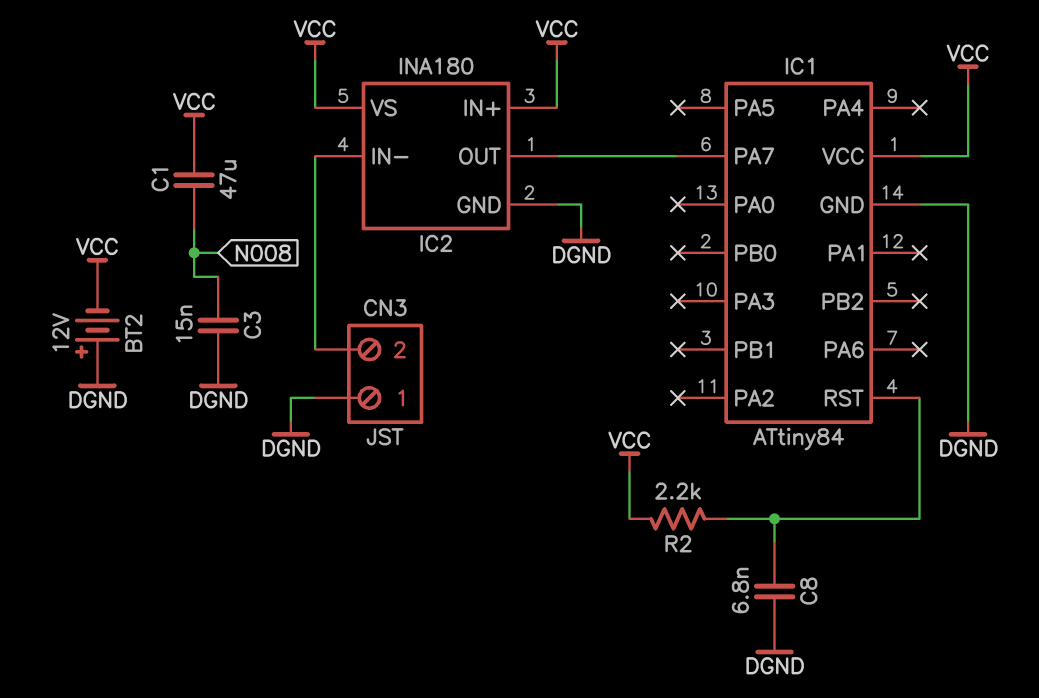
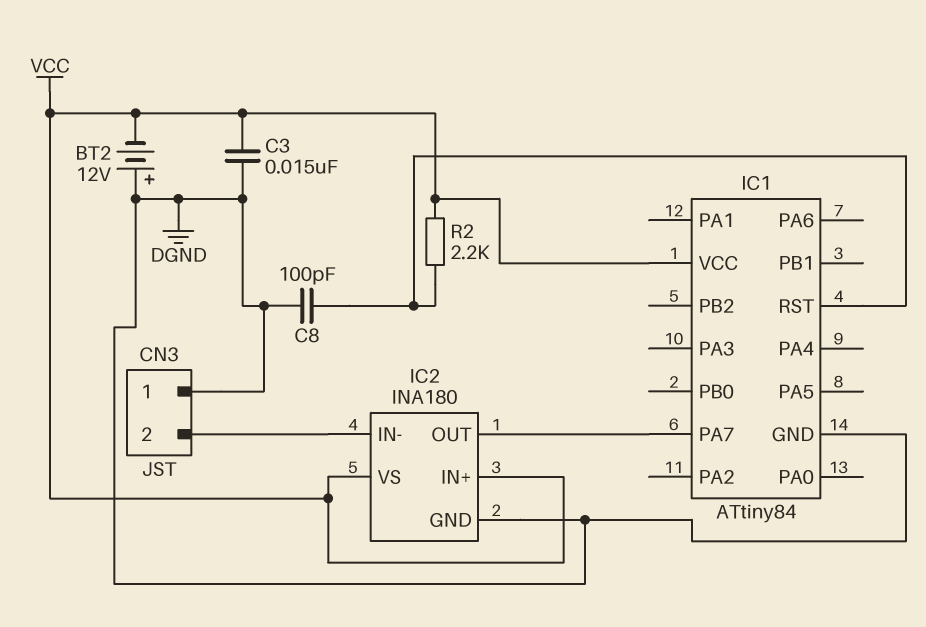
C1: 47uF (N008, VCC) -> none
C3: 15nF (DGND, N008) -> 15nF (DGND, VCC)
C8: 6.8nF (DGND, IC1/RST) -> 100pF (DGND, IC1/RST)

